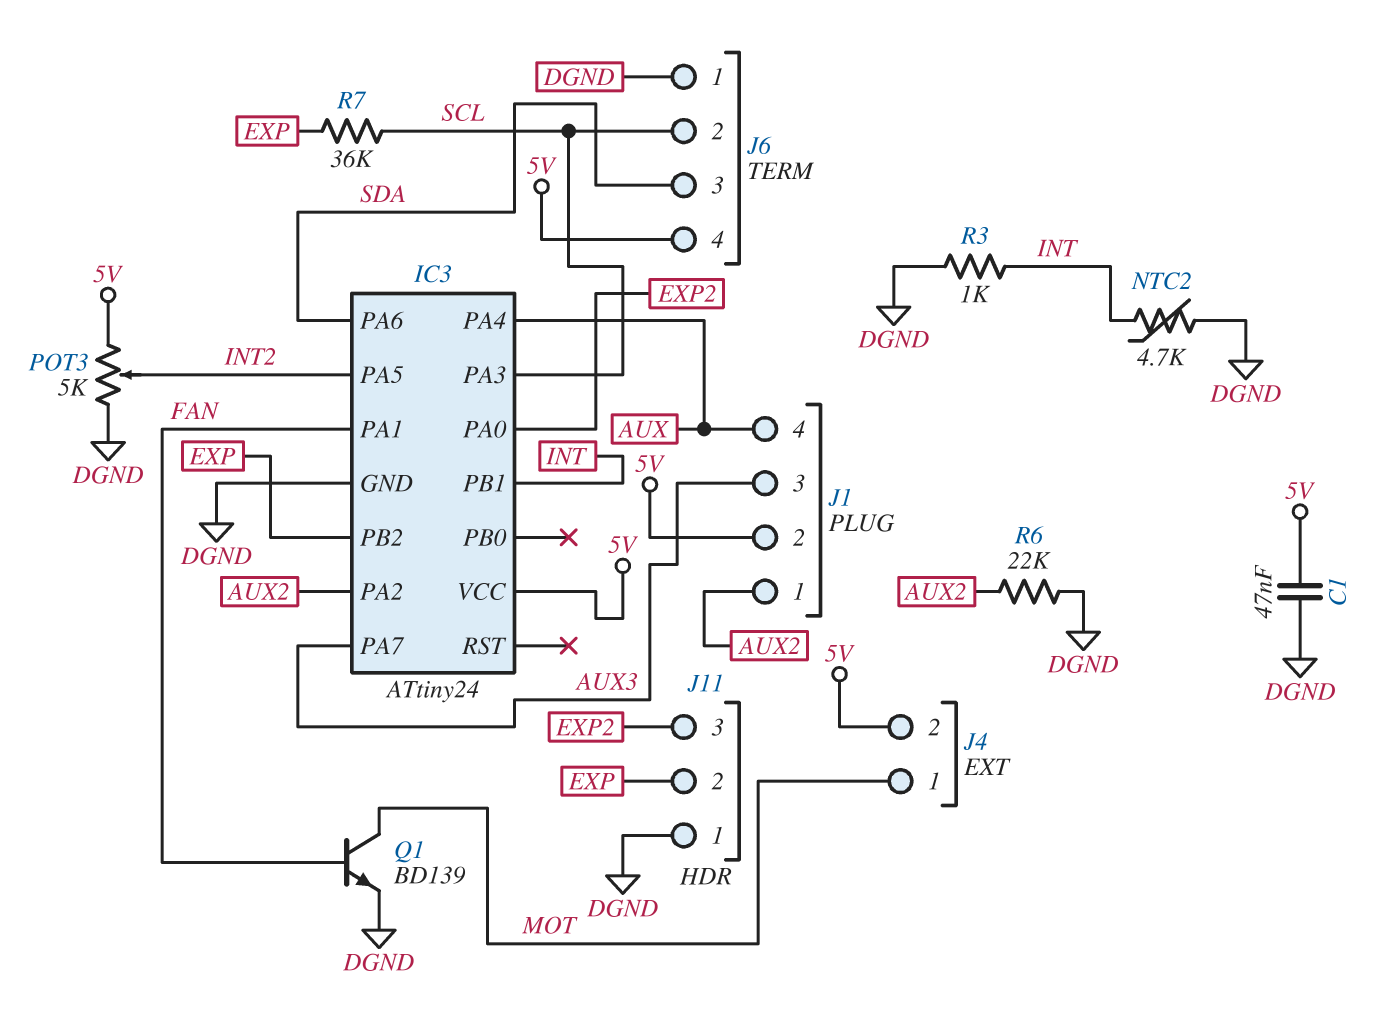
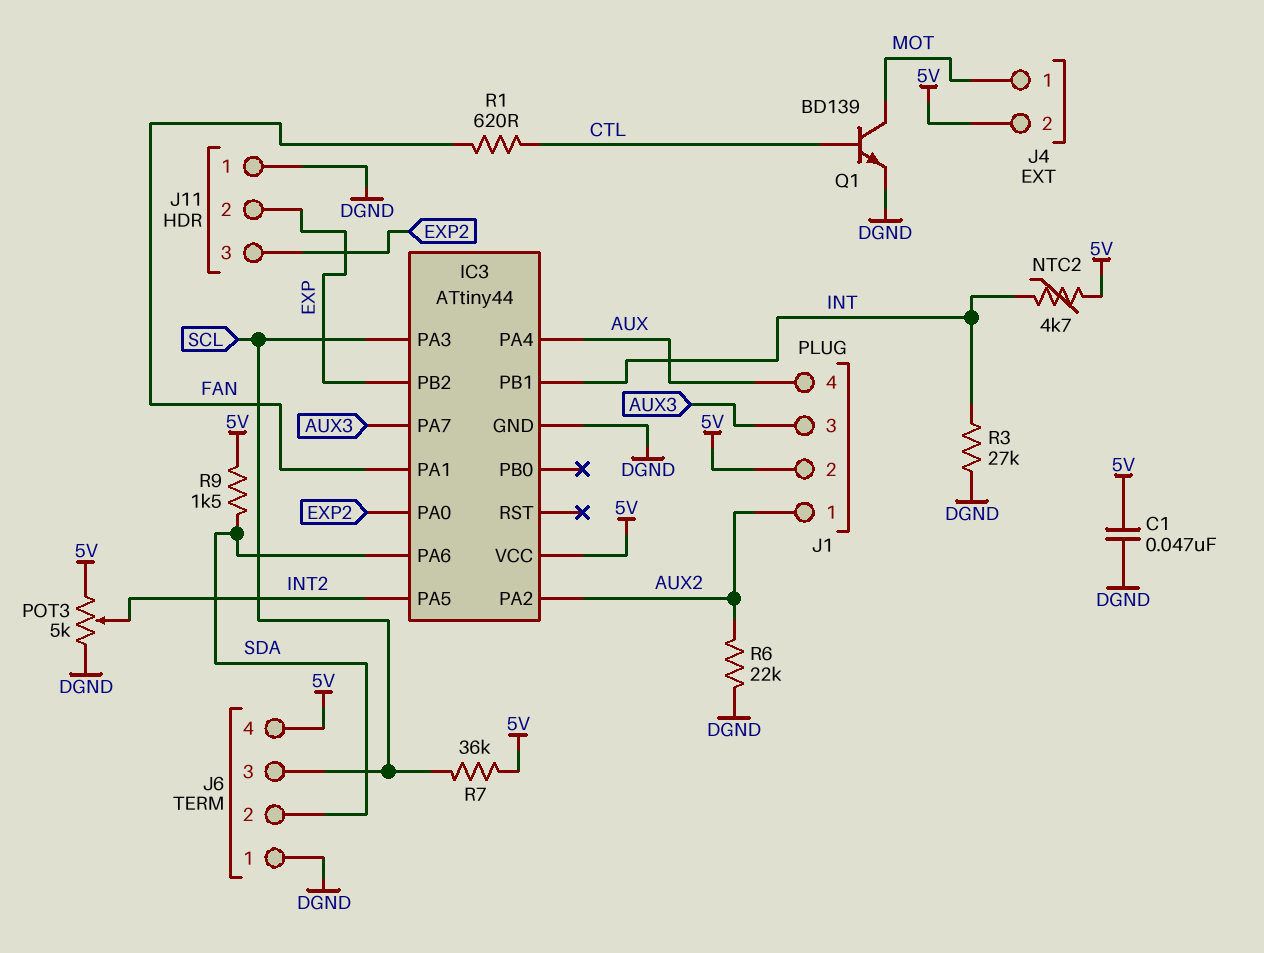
IC3: ATtiny24 -> ATtiny44
J6 pin 2: SCL -> SDA
J6 pin 3: SDA -> SCL
NTC2: 4.7k (DGND, INT) -> 4.7k (5V, INT)
Q1: NPN BD139 (B FAN, C MOT, E DGND) -> NPN BD139 (B CTL, C MOT, E DGND)
R1: none -> 620 (CTL, FAN)
R3: 1k (DGND, INT) -> 27k (DGND, INT)
R7: 36k (EXP, SCL) -> 36k (5V, SCL)
R9: none -> 1.5k (5V, SDA)

